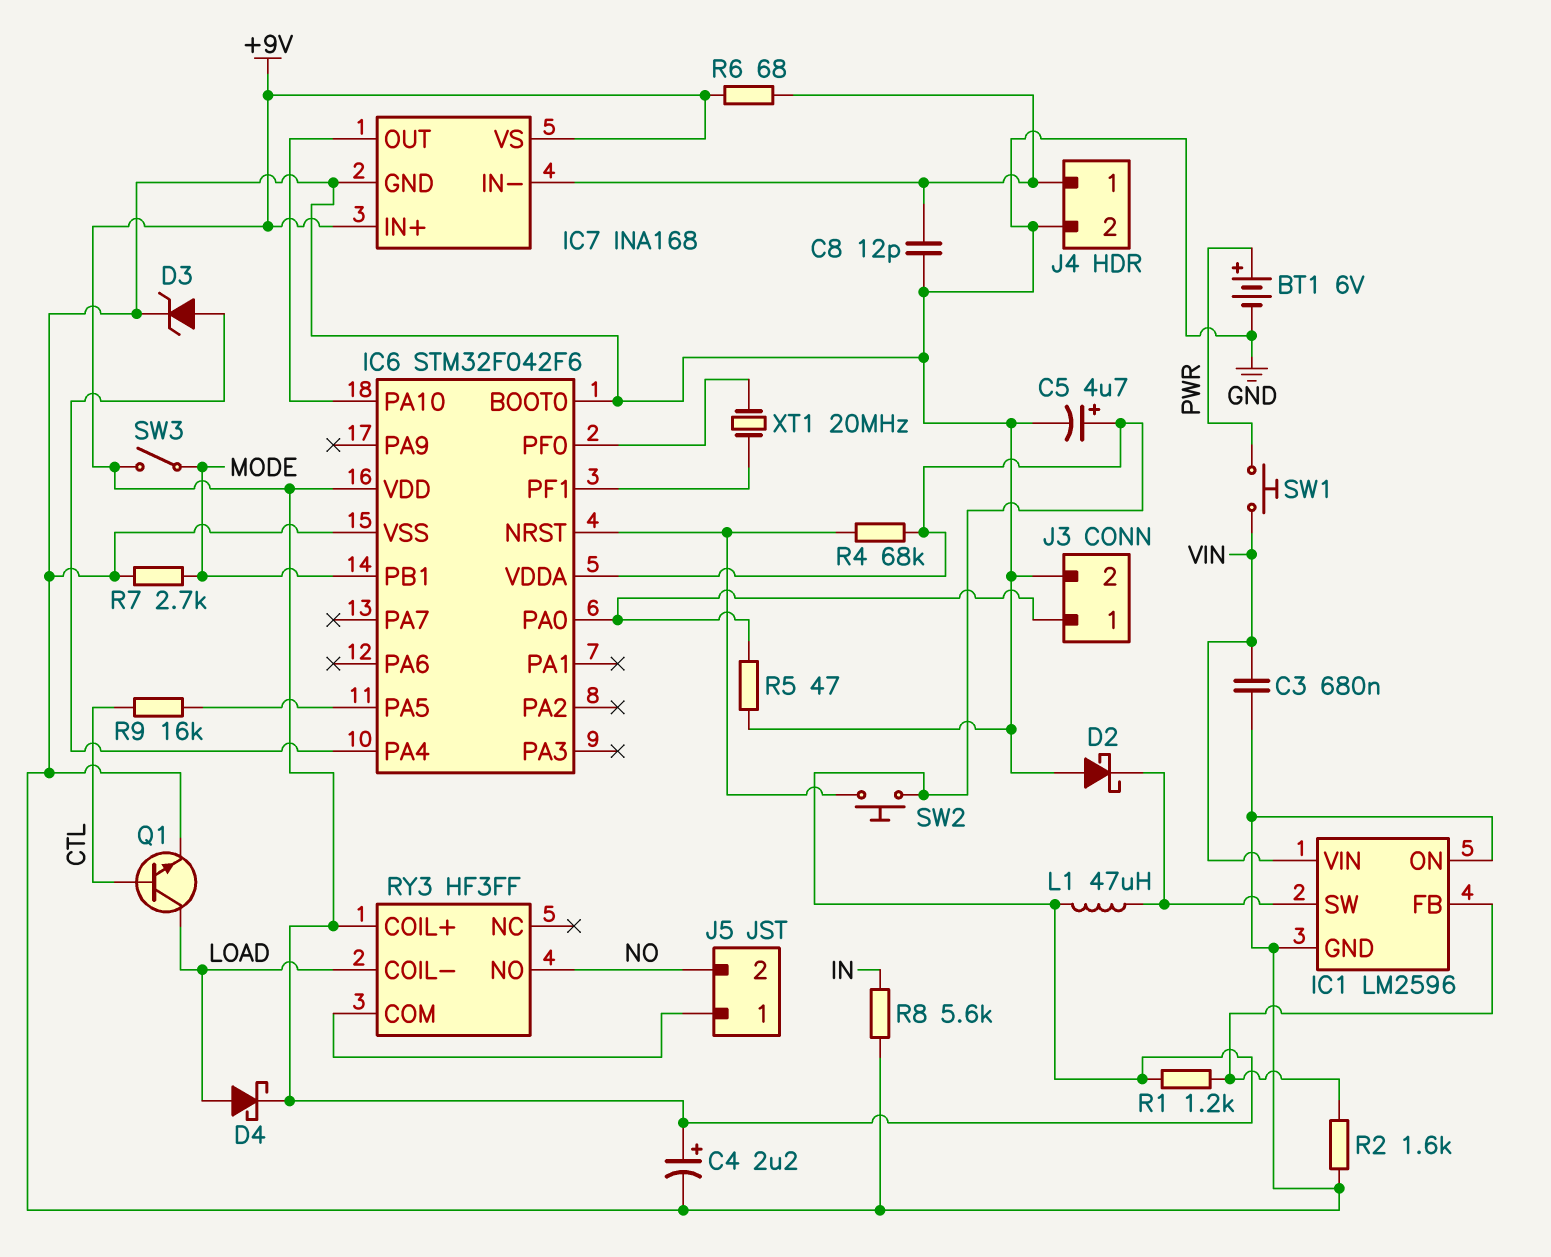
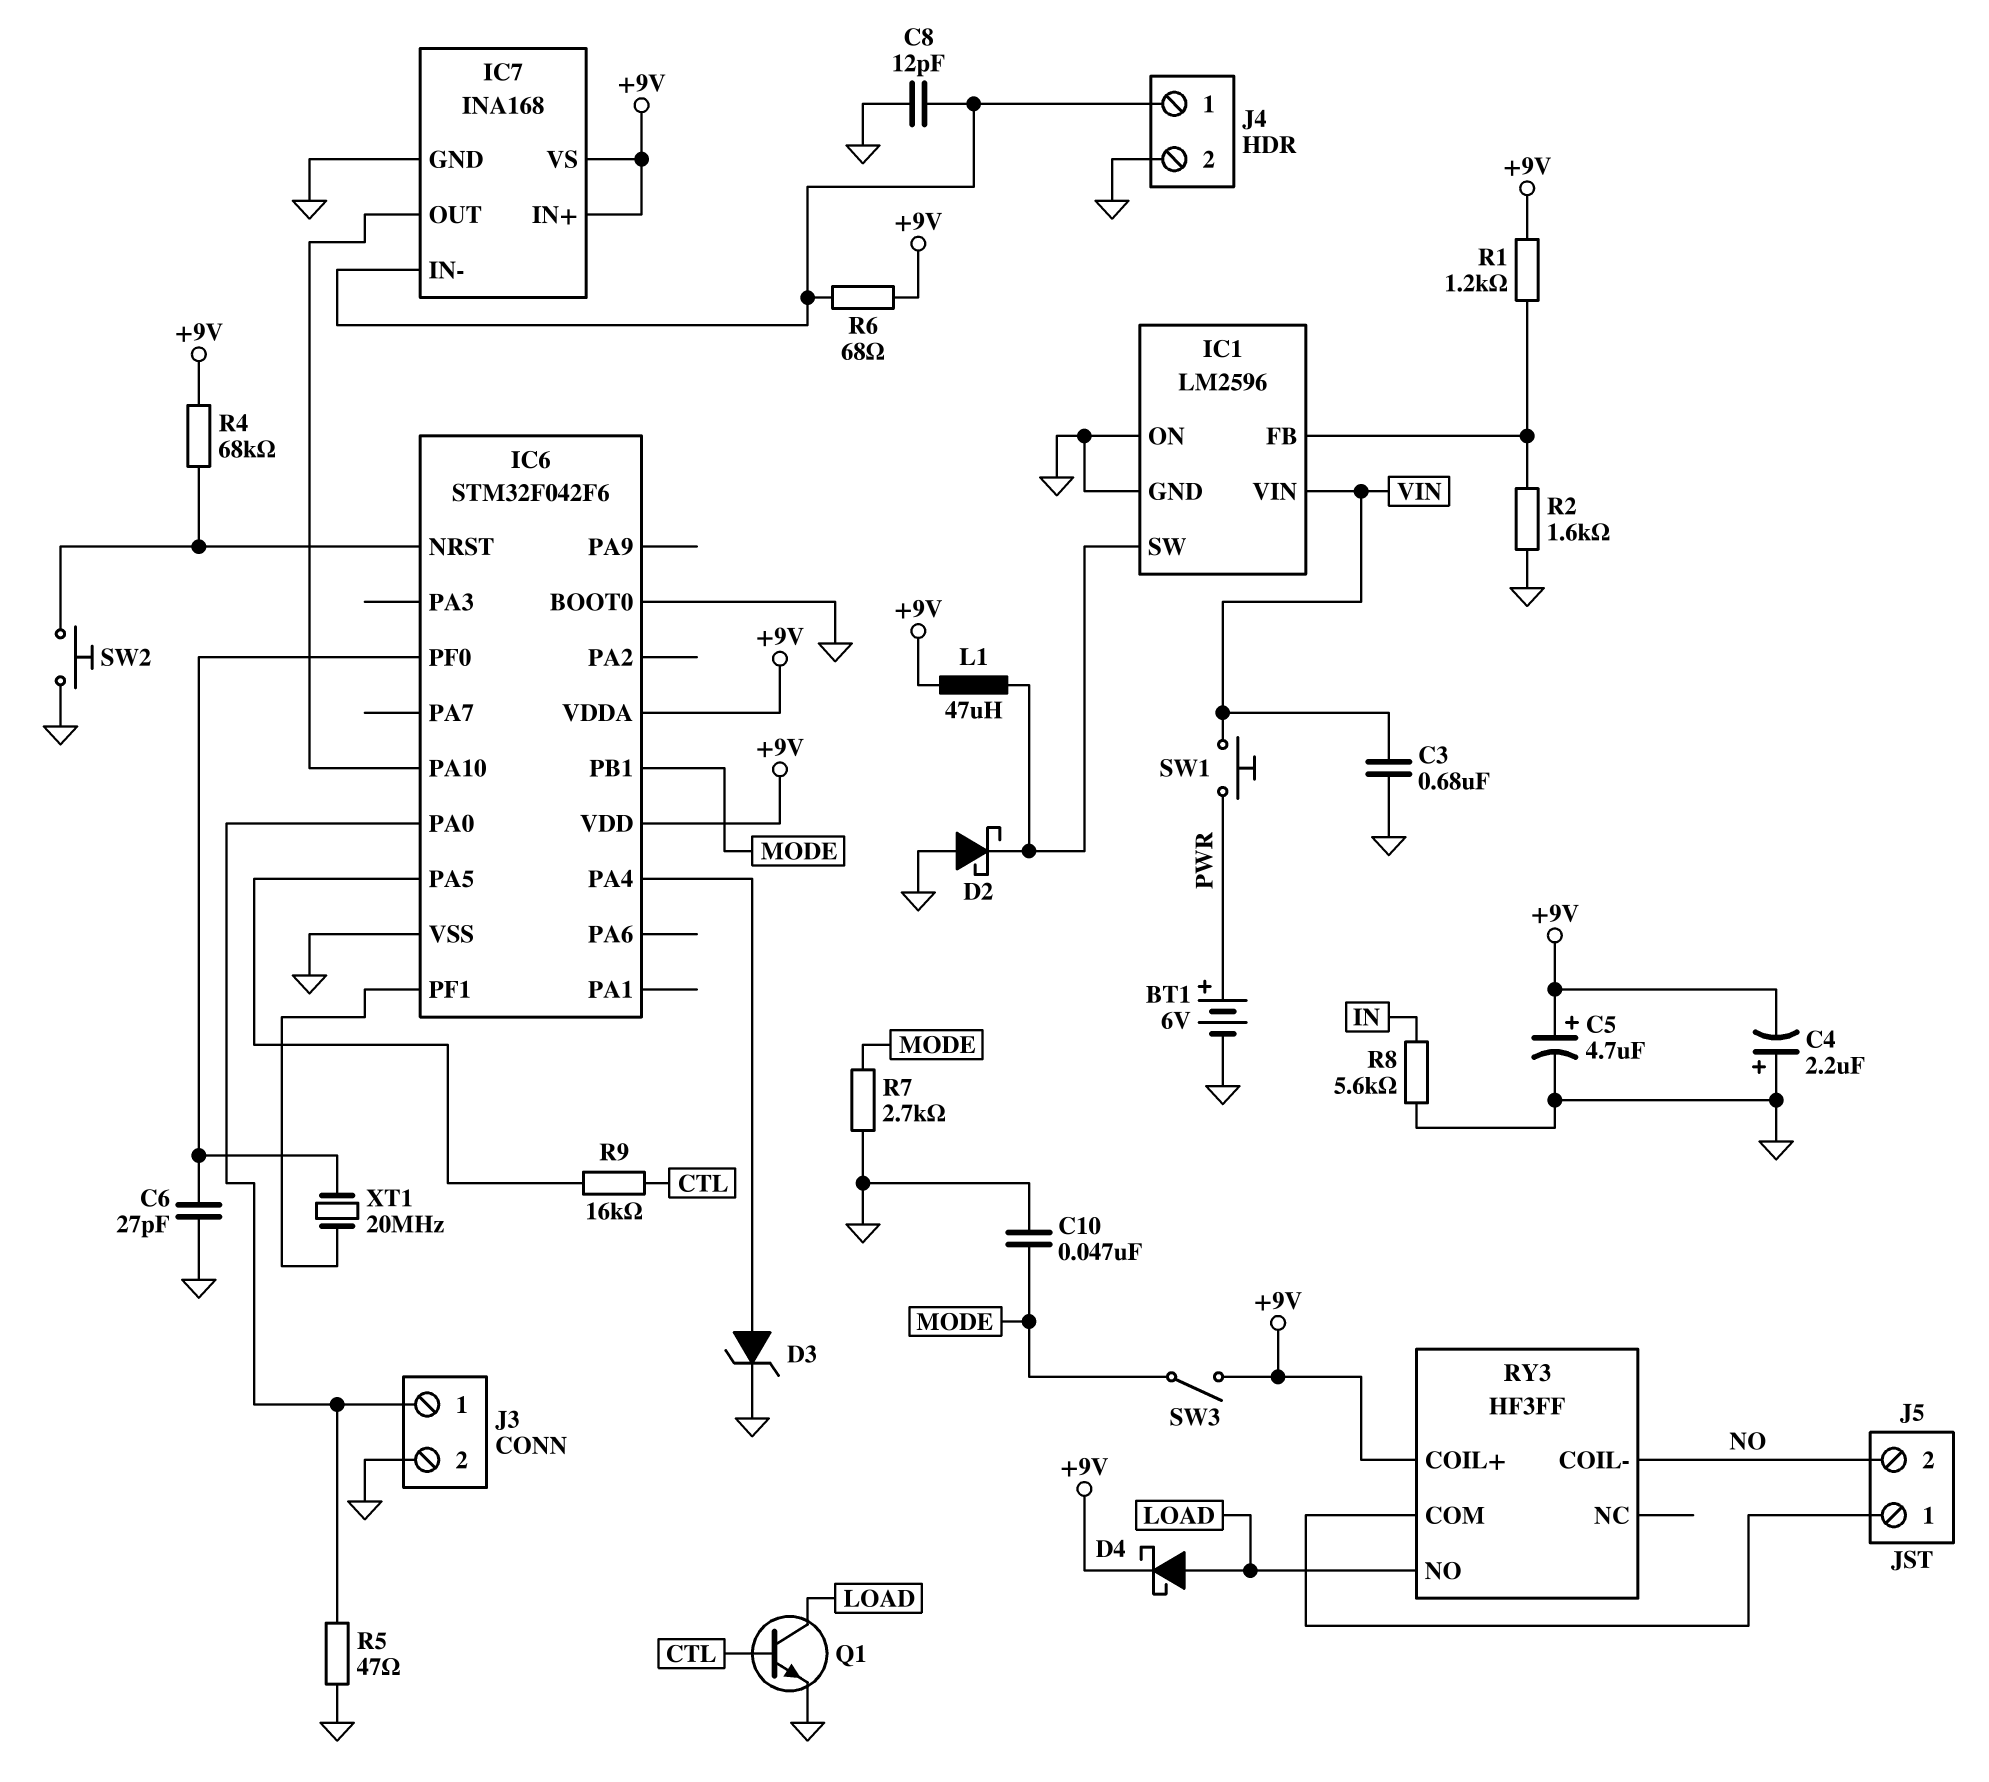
C4: 2.2uF (plus +9V, minus GND) -> 2.2uF (plus GND, minus +9V)
C6: none -> 27pF (GND, IC6/PF0)
C10: none -> 47nF (GND, MODE)
RY3 pin COIL-: LOAD -> NO
RY3 pin NO: NO -> LOAD
SW2: button (+9V, IC6/NRST) -> button (GND, IC6/NRST)

